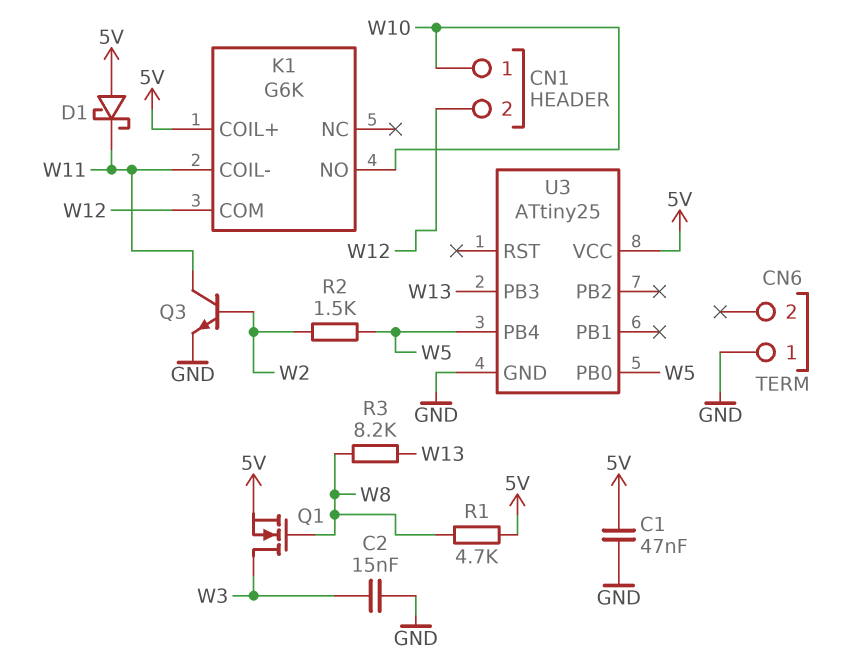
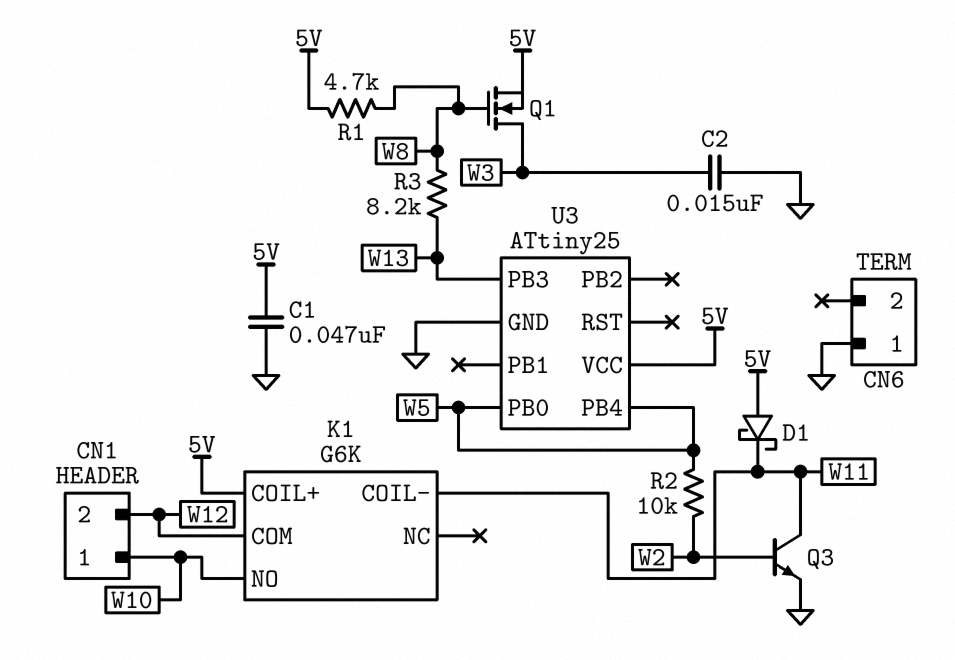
R2: 1.5k (W2, W5) -> 10k (W2, W5)

